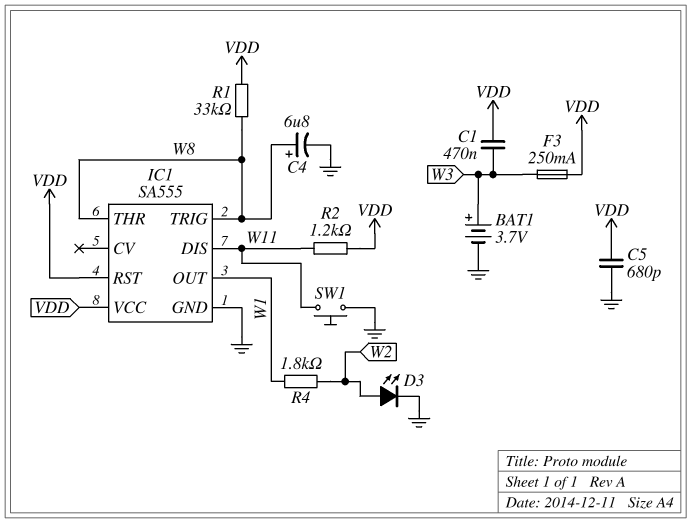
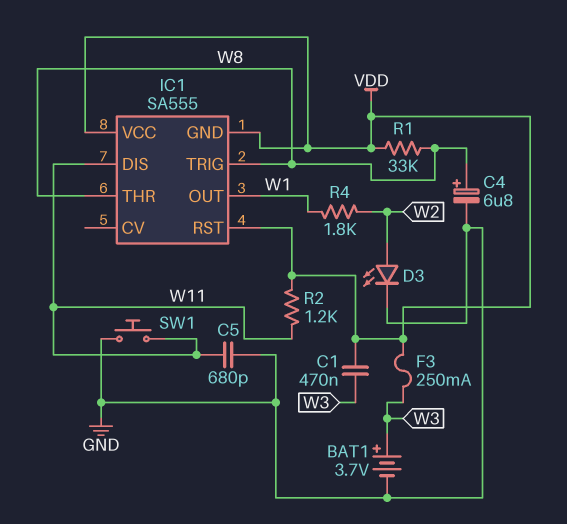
C5: 680pF (GND, VDD) -> 680pF (GND, W11)
IC1 pin GND: GND -> VDD

